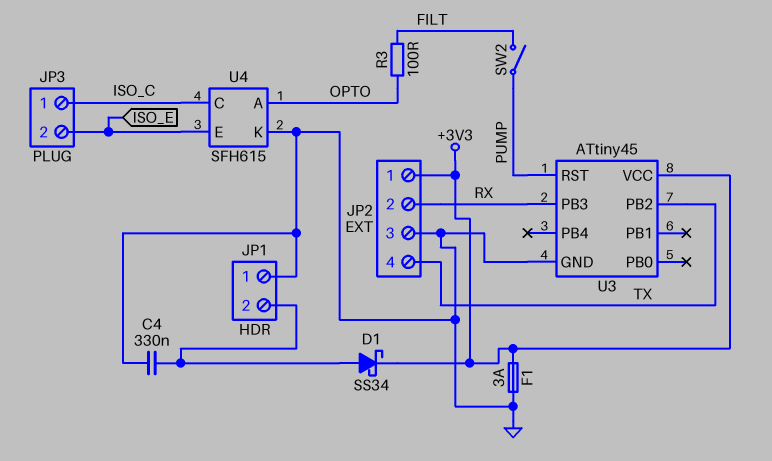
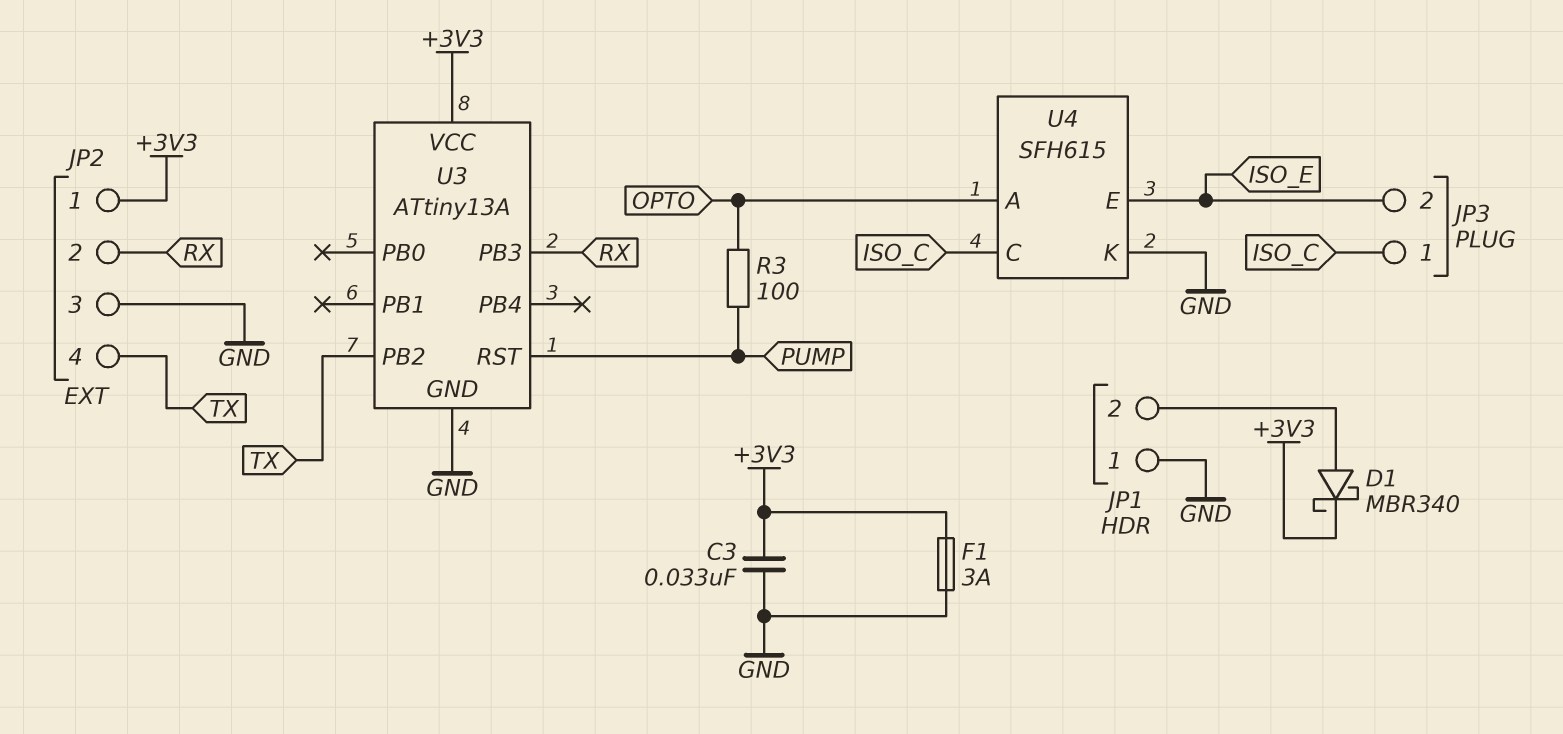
C3: none -> 33nF (+3V3, GND)
C4: 330nF (GND, JP1/2) -> none
D1: schottky SS34 (A JP1/2, K +3V3) -> schottky MBR340 (A JP1/2, K +3V3)
R3: 100 (FILT, OPTO) -> 100 (OPTO, PUMP)
SW2: switch (FILT, PUMP) -> none
U3: ATtiny45 -> ATtiny13A

